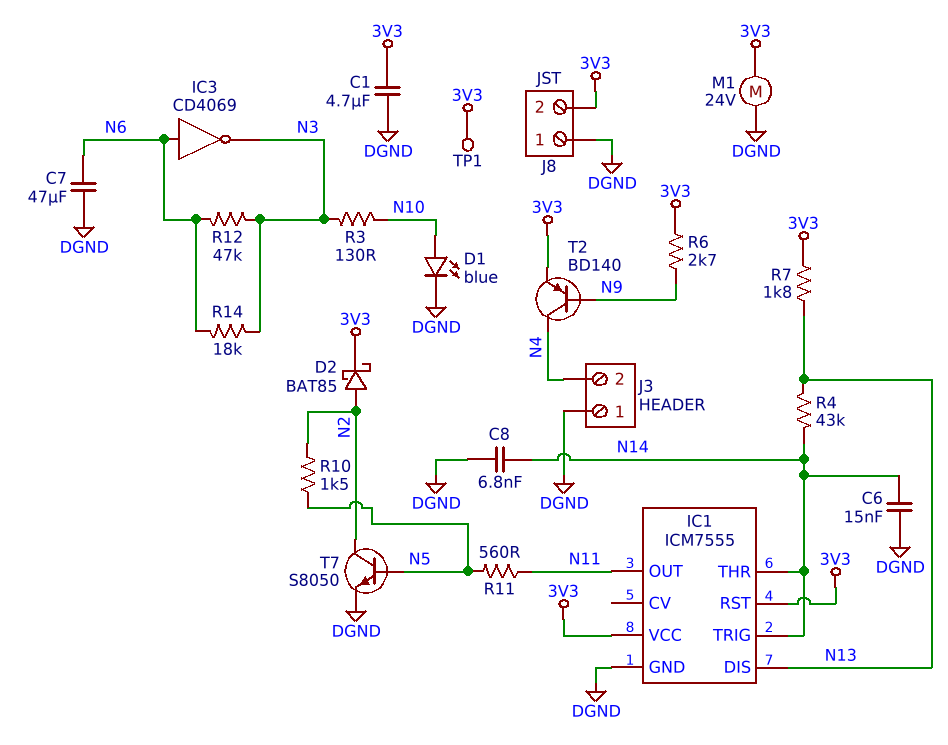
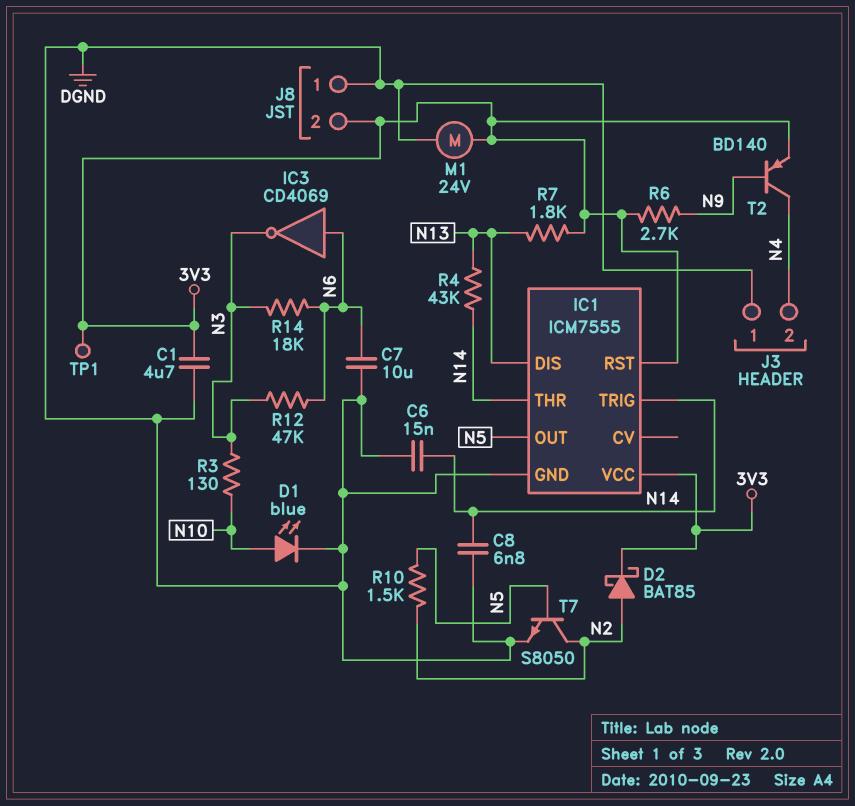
C7: 47uF (DGND, N6) -> 10uF (DGND, N6)
IC1 pin OUT: N11 -> N5
R11: 560 (N5, N11) -> none

